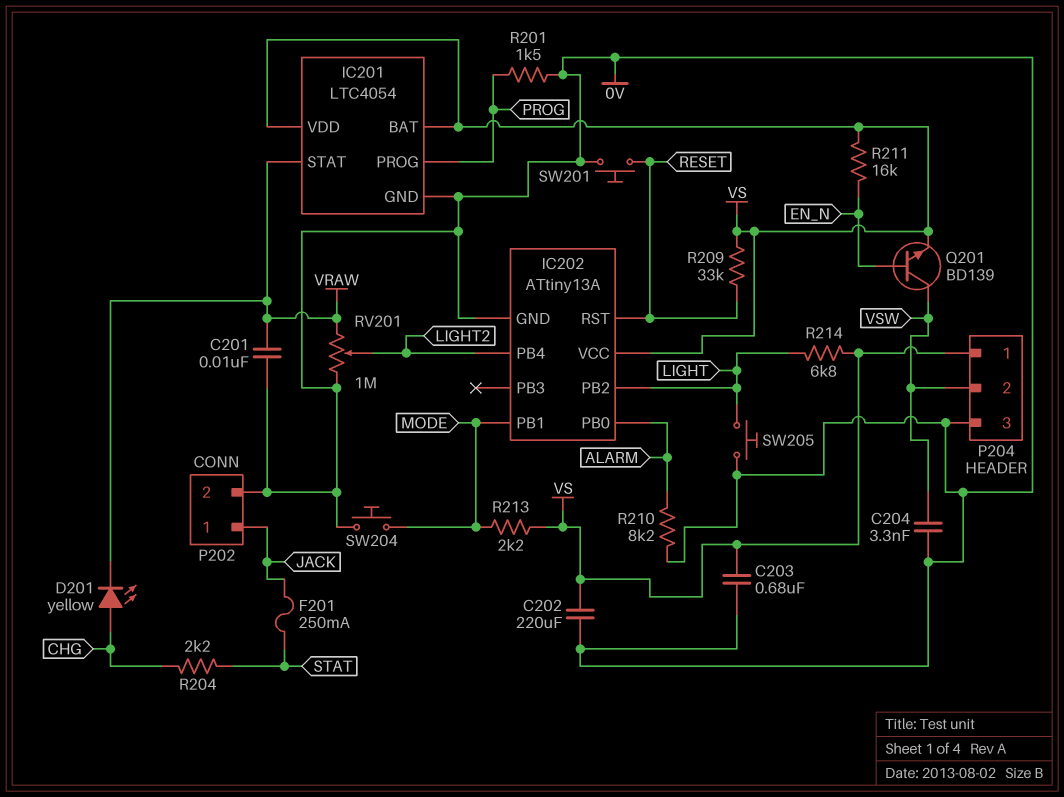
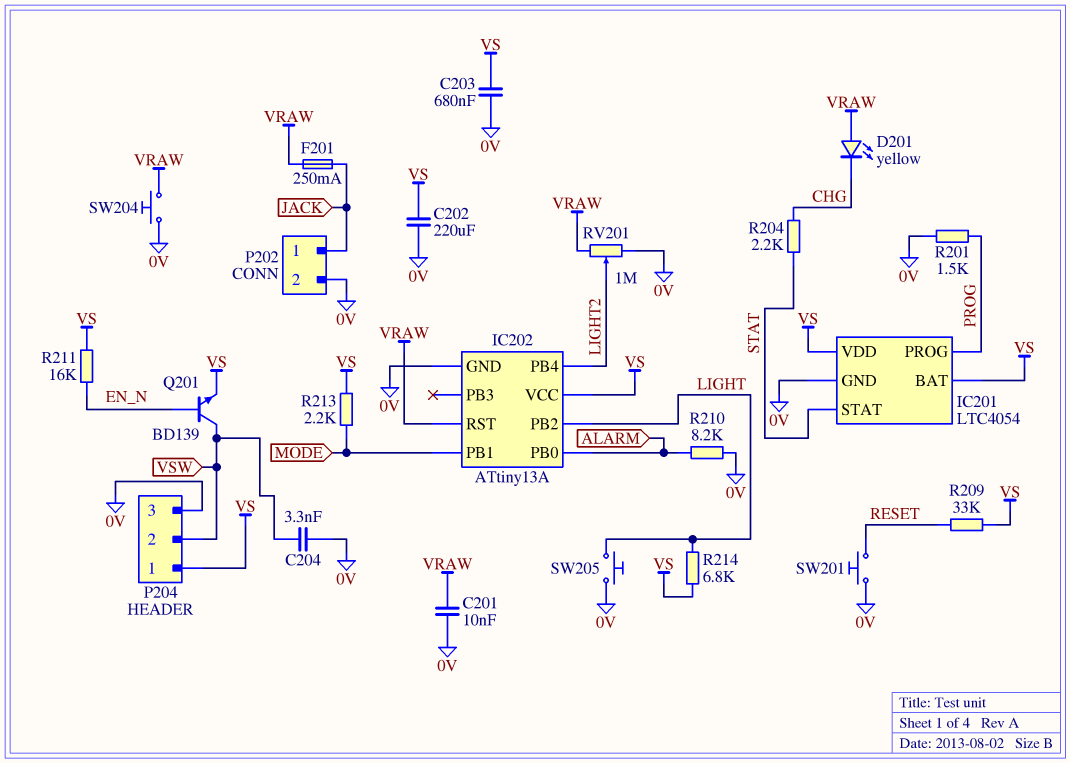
D201: LED yellow (A CHG, K VRAW) -> LED yellow (A VRAW, K CHG)
F201: 250mA (JACK, STAT) -> 250mA (JACK, VRAW)
IC201 pin STAT: VRAW -> STAT
IC202 pin RST: RESET -> VRAW
SW204: button (0V, MODE) -> button (0V, VRAW)

